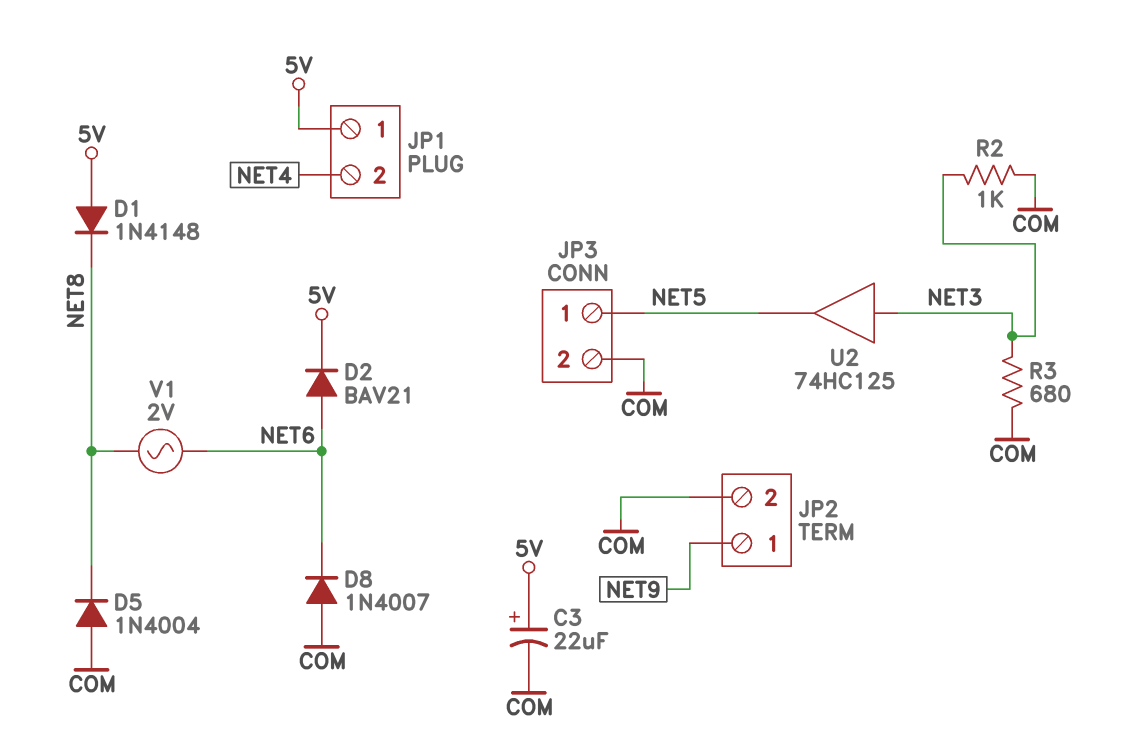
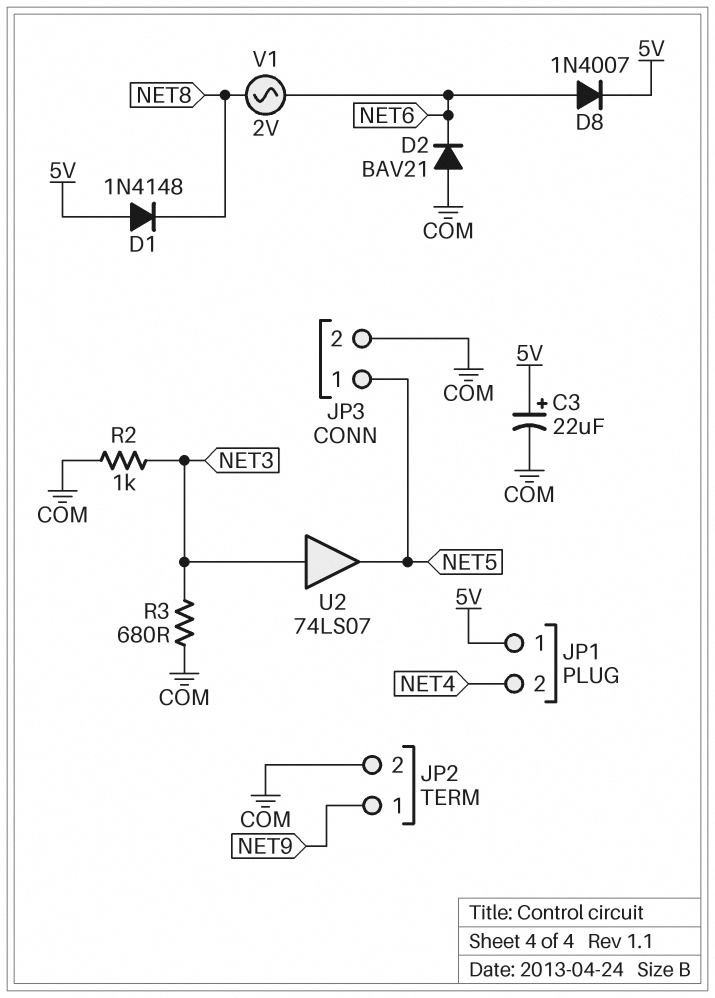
D2: diode BAV21 (A NET6, K 5V) -> diode BAV21 (A COM, K NET6)
D5: diode 1N4004 (A COM, K NET8) -> none
D8: diode 1N4007 (A COM, K NET6) -> diode 1N4007 (A NET6, K 5V)
U2: buffer 74HC125 (in NET3, out NET5) -> buffer 74LS07 (in NET3, out NET5)

